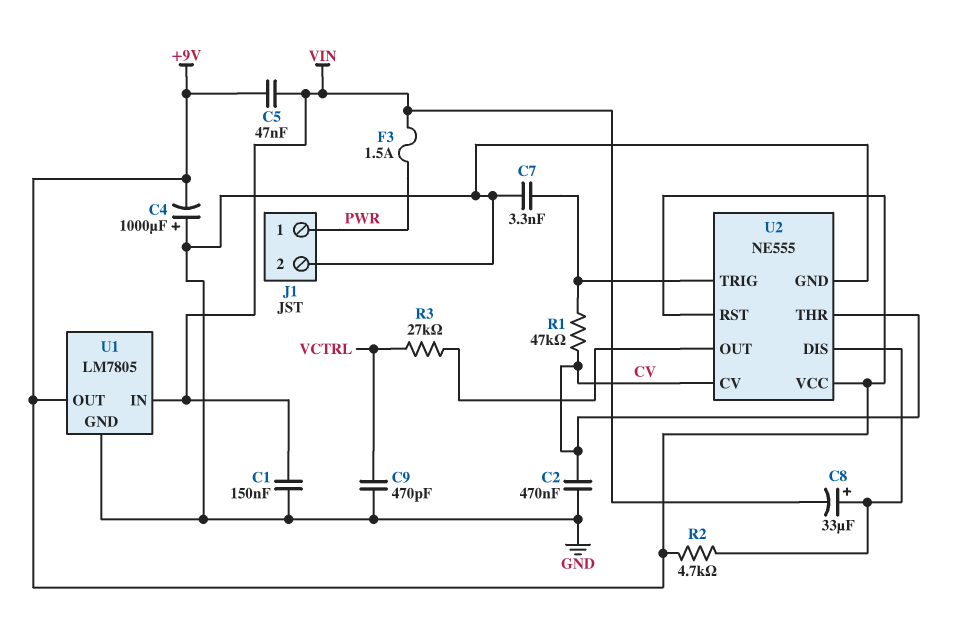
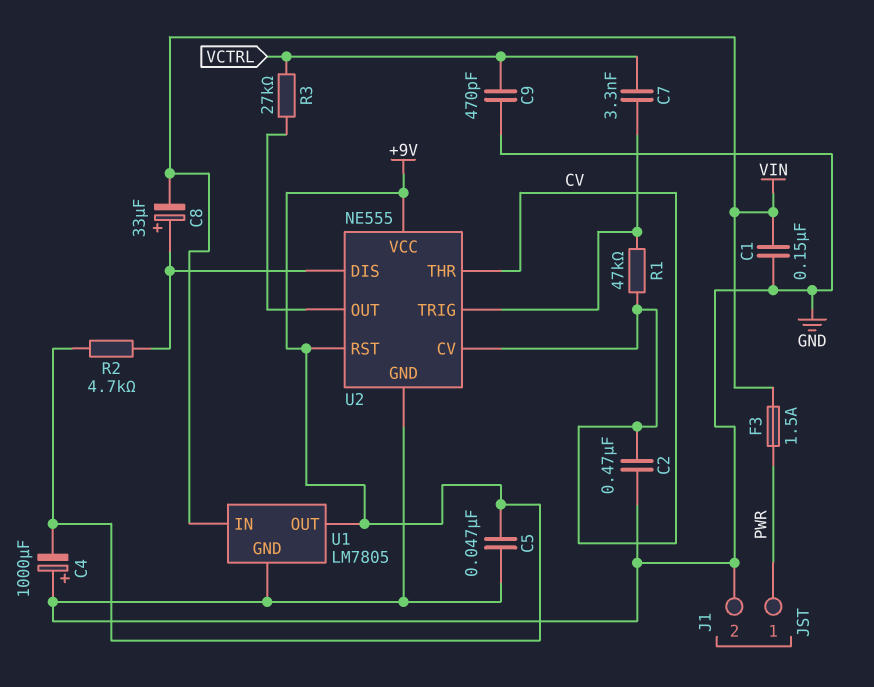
C5: 47nF (+9V, VIN) -> 47nF (+9V, GND)
C7: 3.3nF (GND, U2/TRIG) -> 3.3nF (U2/TRIG, VCTRL)

